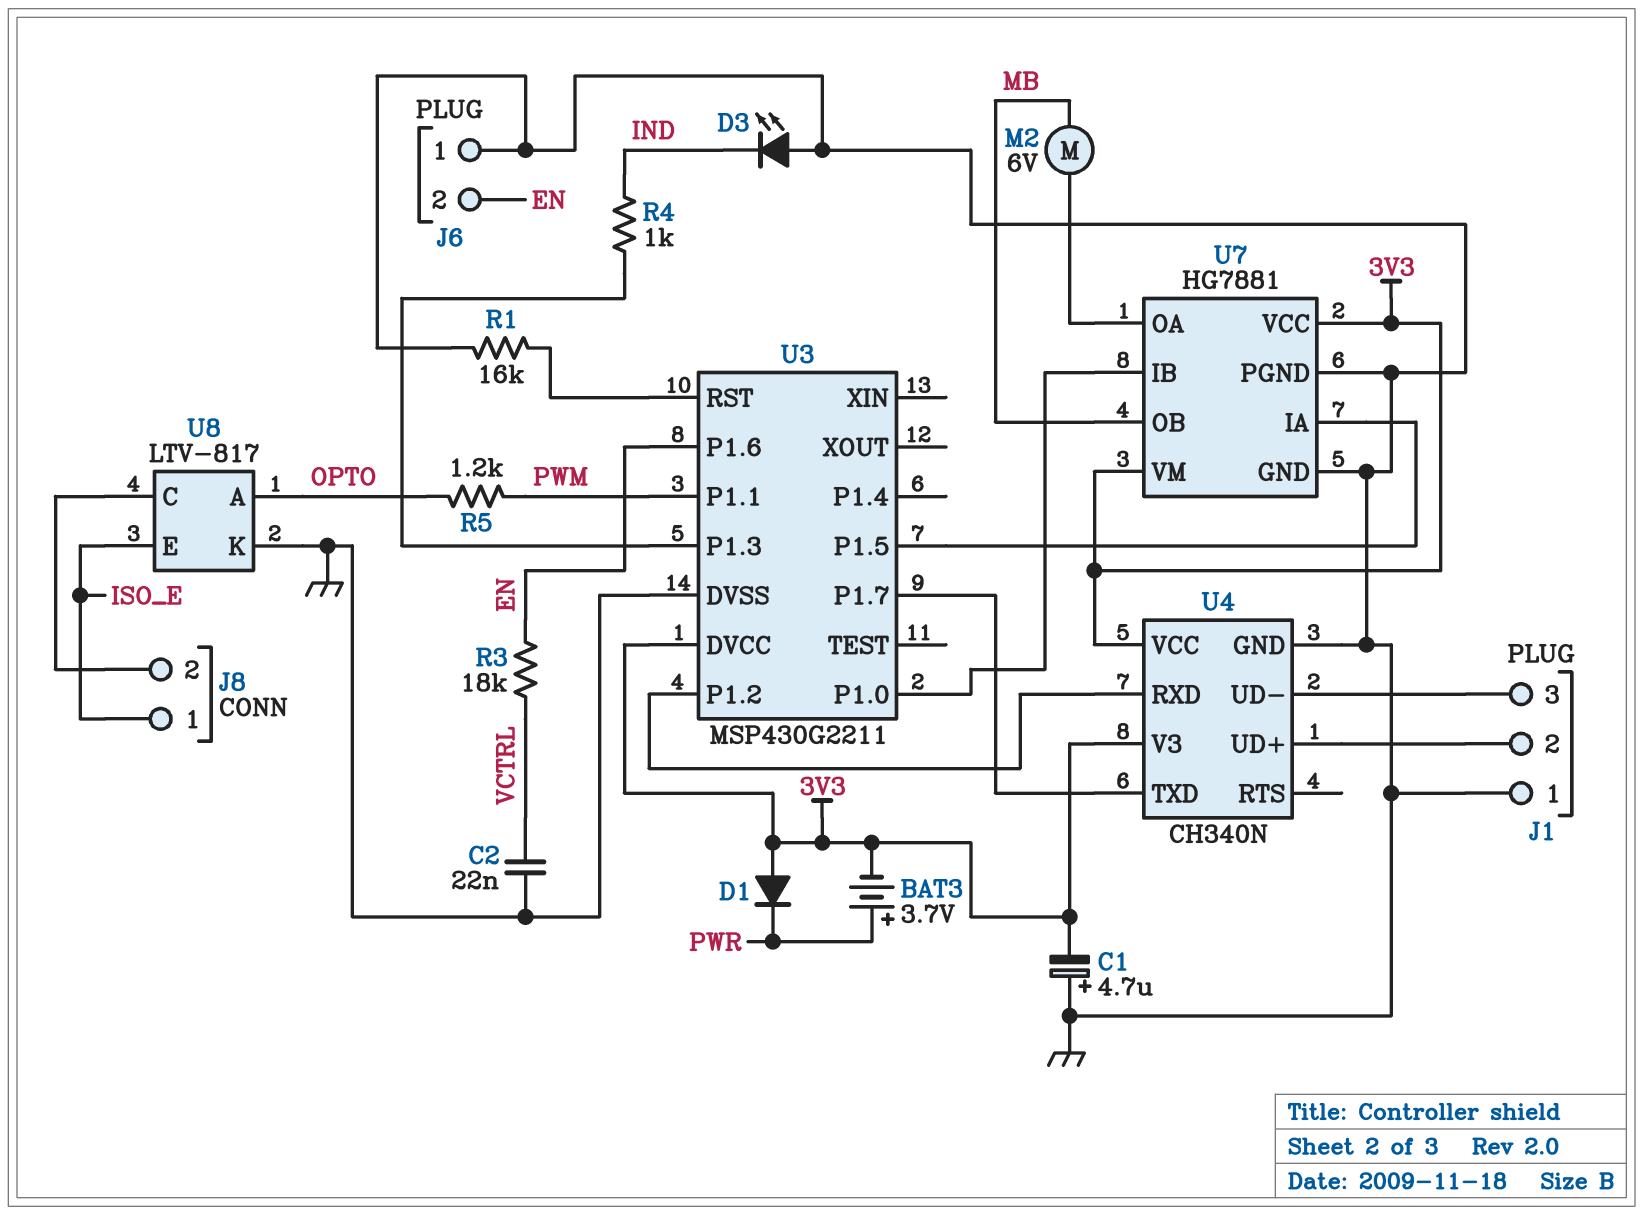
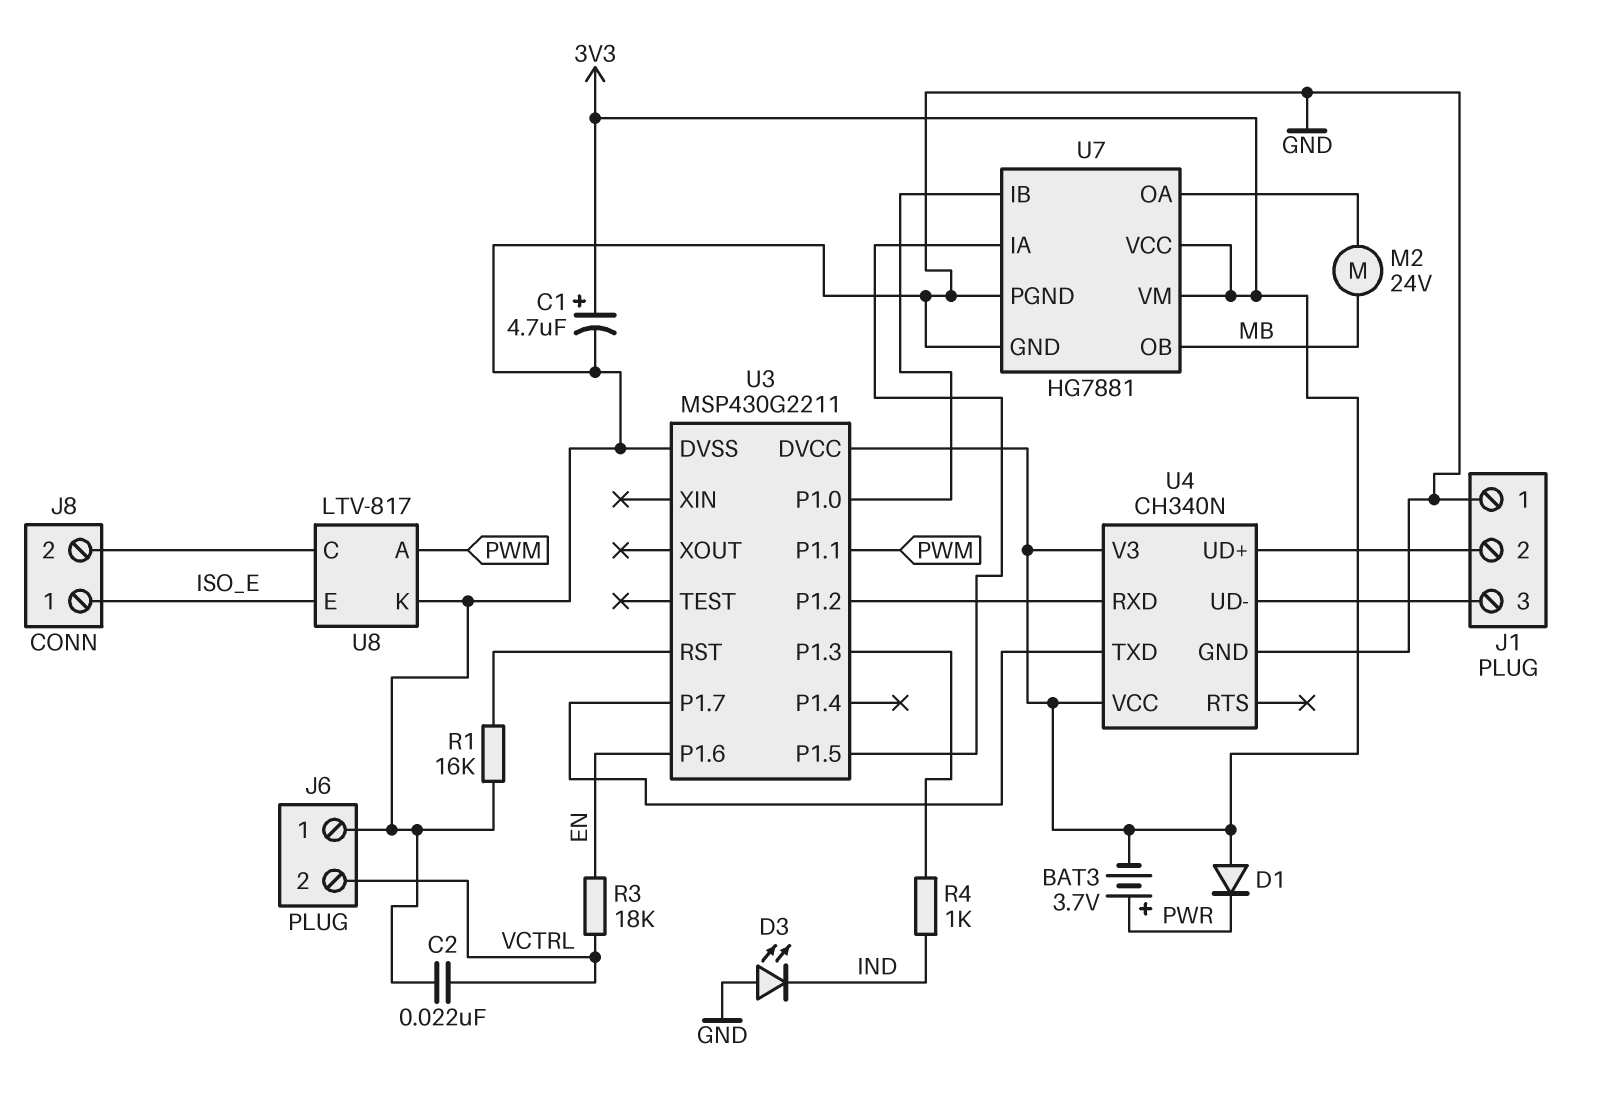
C1: 4.7uF (plus GND, minus 3V3) -> 4.7uF (plus 3V3, minus GND)
J6 pin 2: EN -> VCTRL
M2: motor 6V (MB, U7/OA) -> motor 24V (MB, U7/OA)
R5: 1.2k (OPTO, PWM) -> none
U8 pin A: OPTO -> PWM

